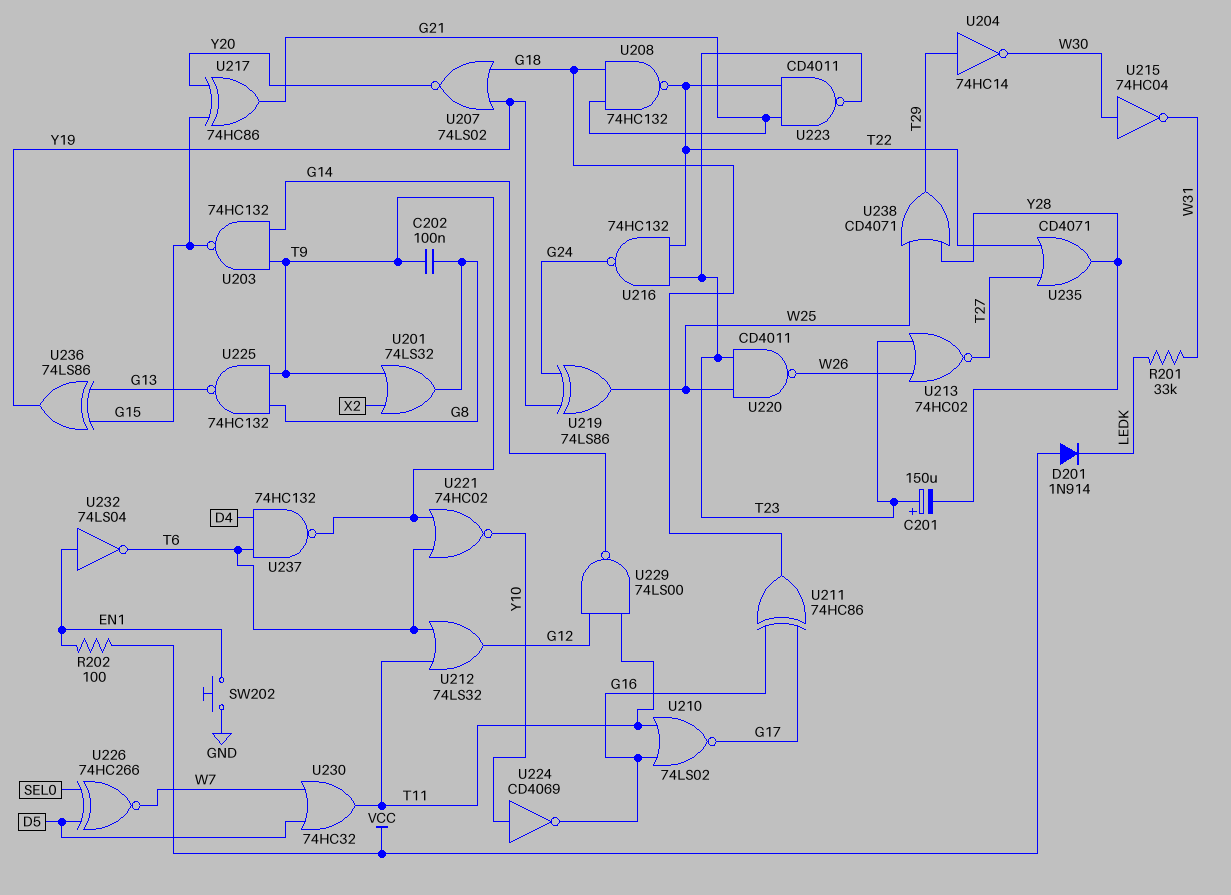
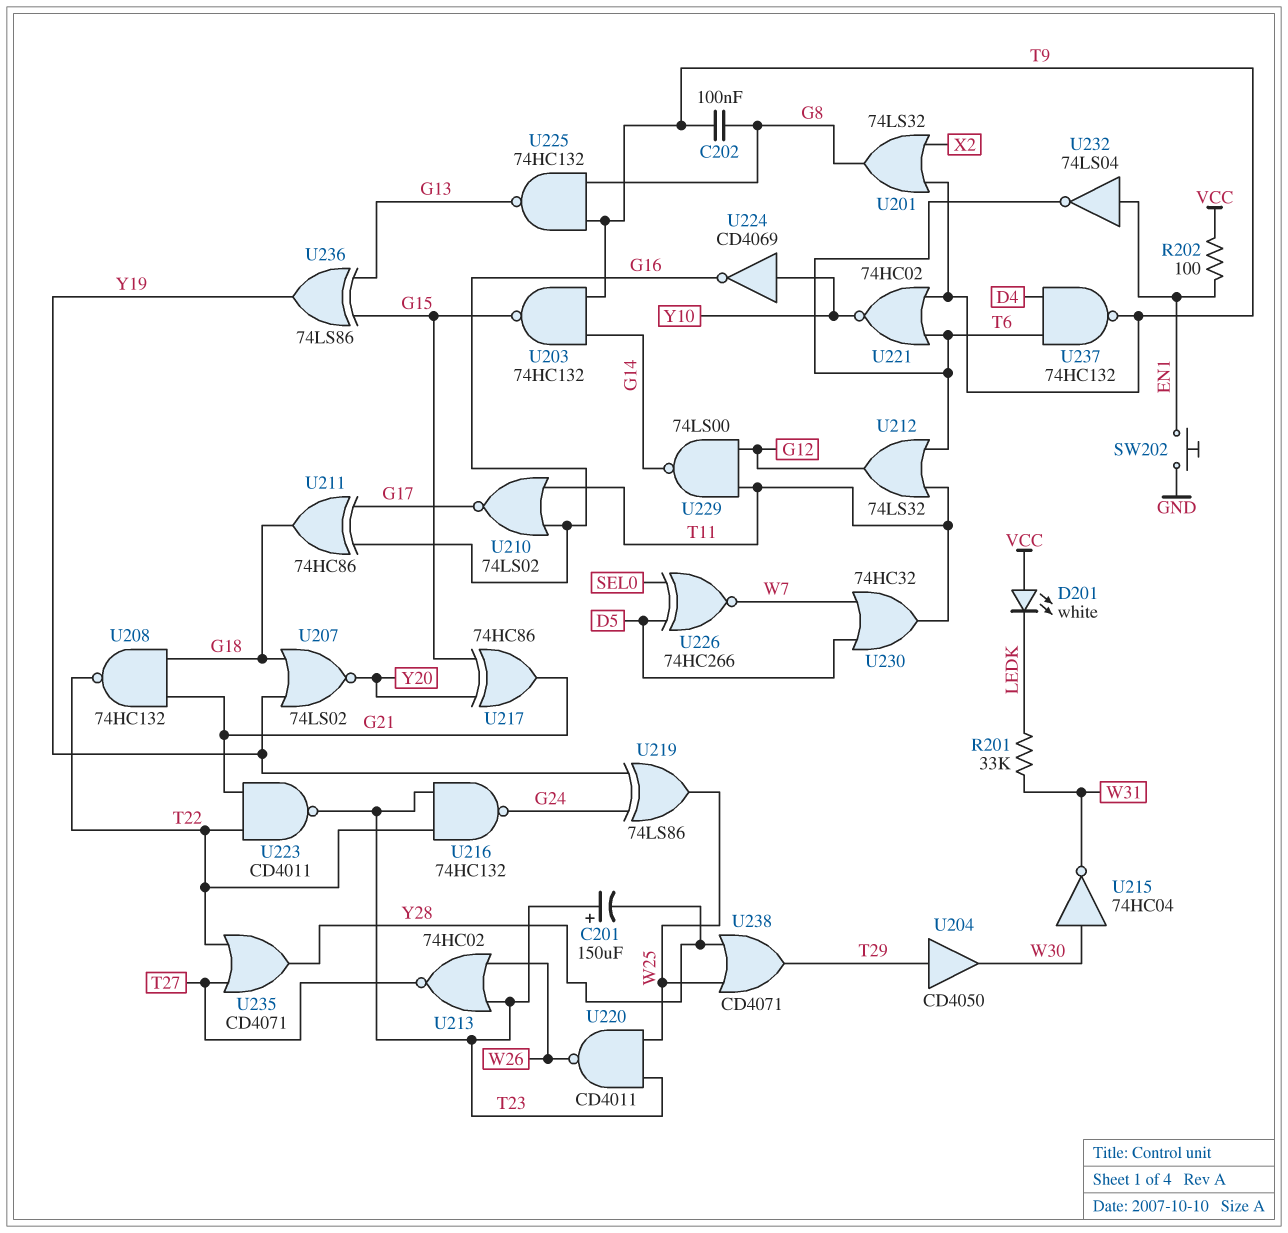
D201: diode 1N914 (A VCC, K LEDK) -> LED white (A VCC, K LEDK)
U204: NOT 74HC14 (in T29, out W30) -> buffer CD4050 (in T29, out W30)

